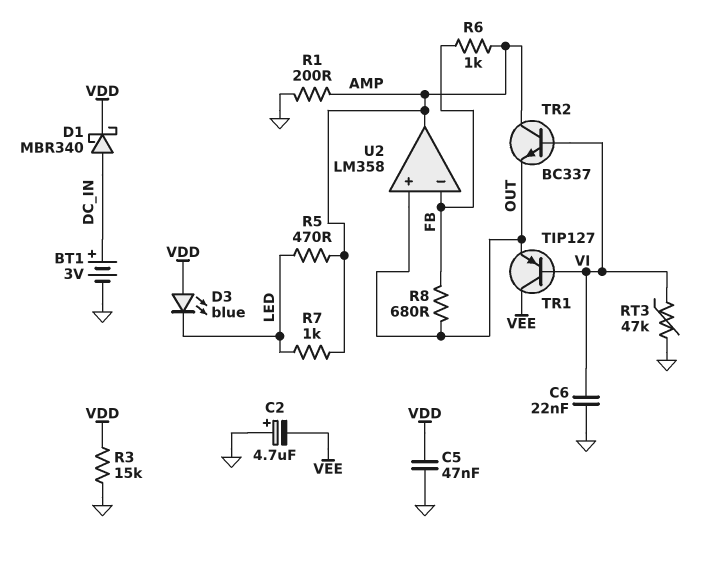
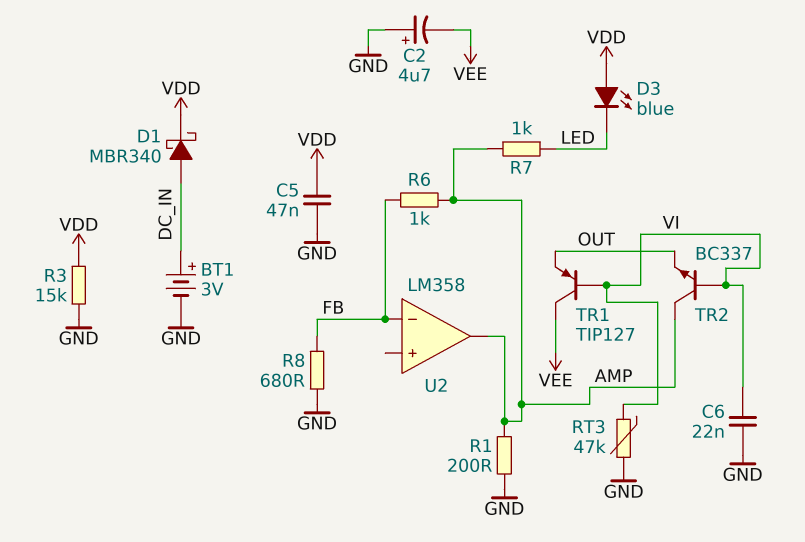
R5: 470 (AMP, LED) -> none
R8: 680 (FB, OUT) -> 680 (FB, GND)
U2 pin in+: OUT -> none

